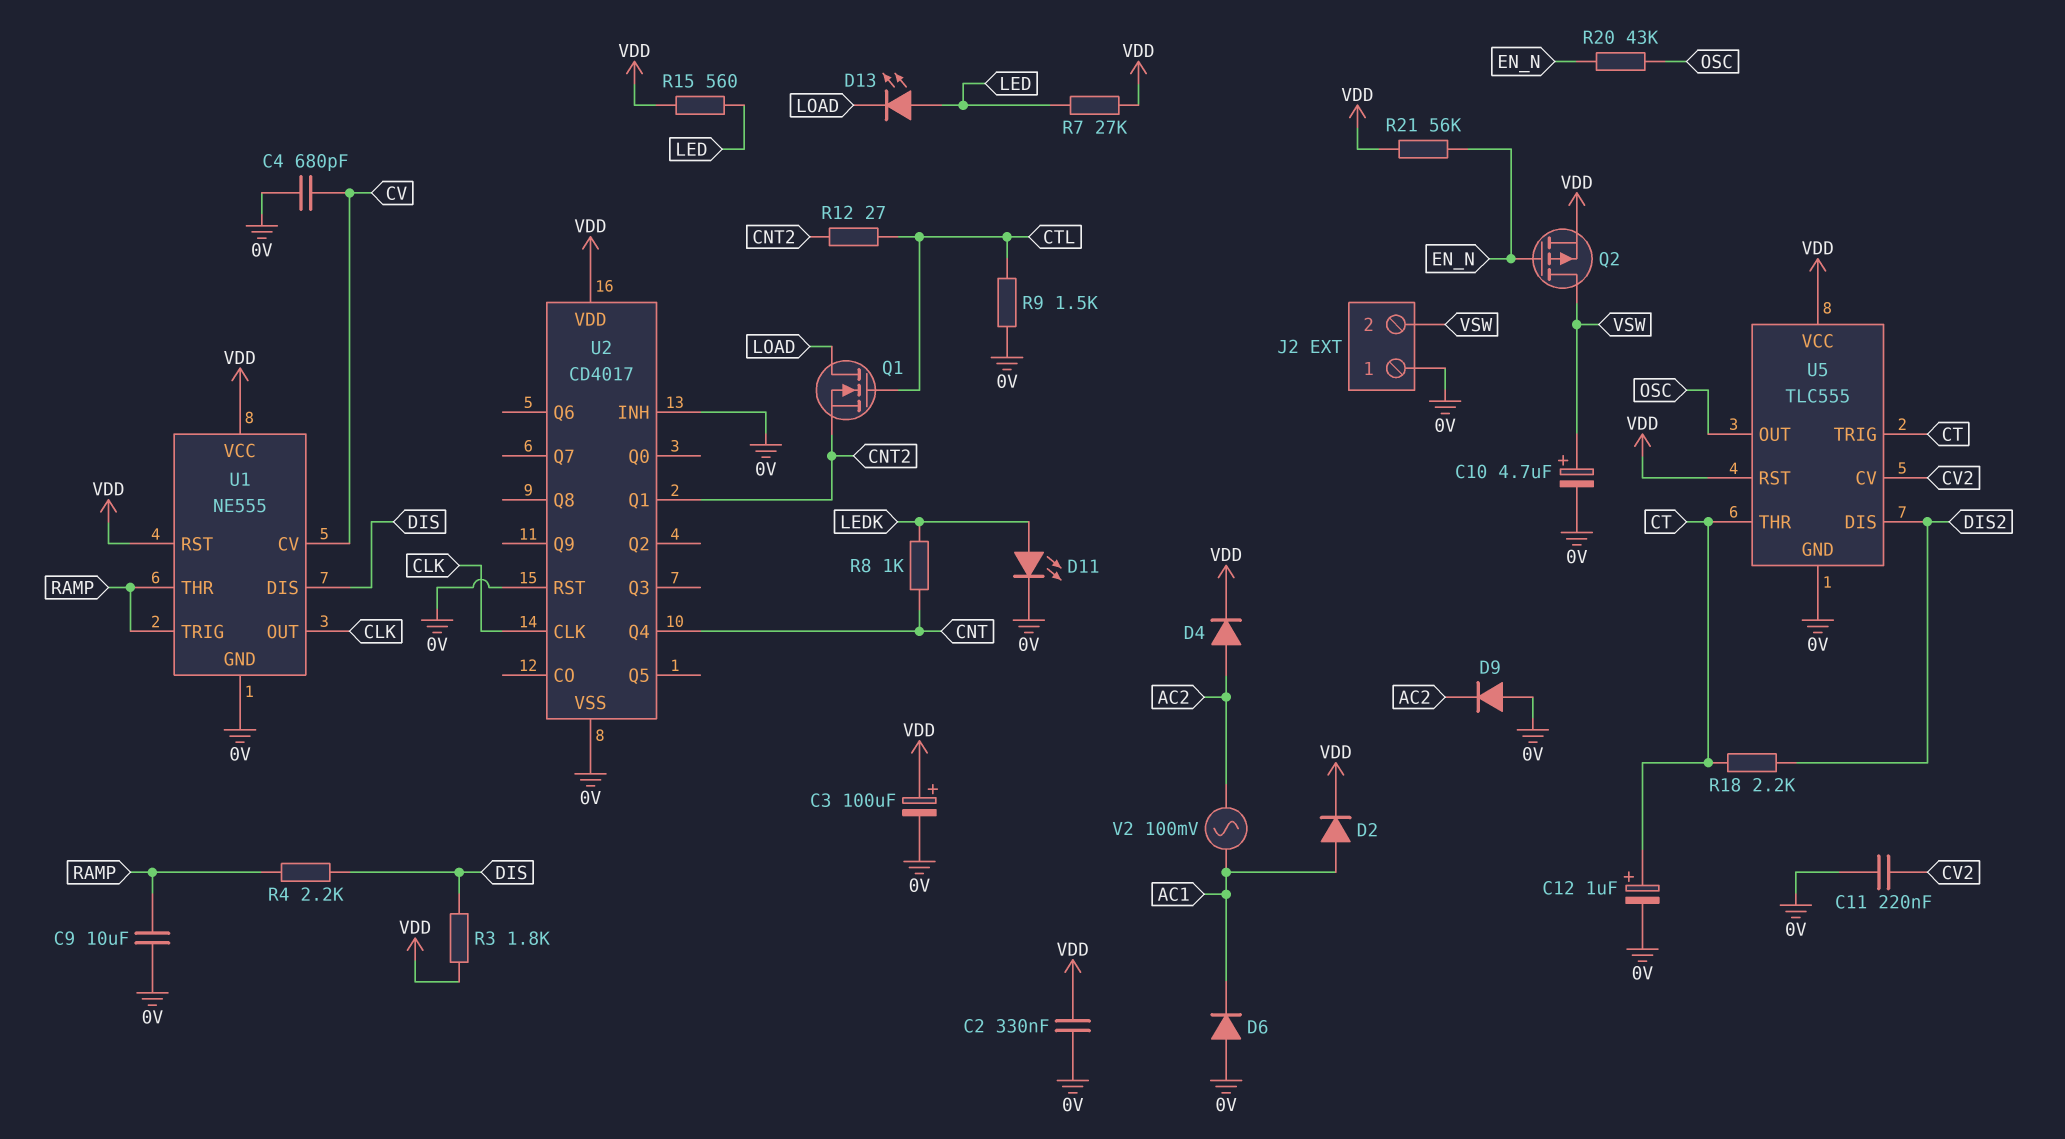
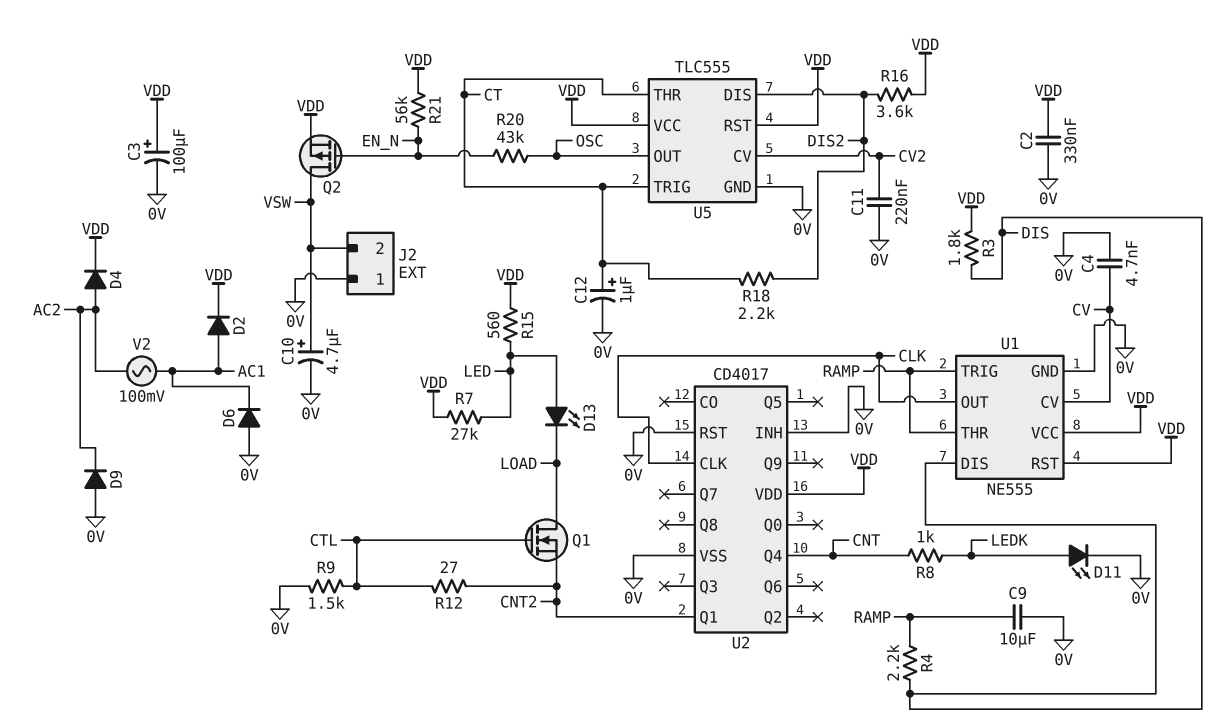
C4: 680pF (0V, CV) -> 4.7nF (0V, CV)
R16: none -> 3.6k (DIS2, VDD)

